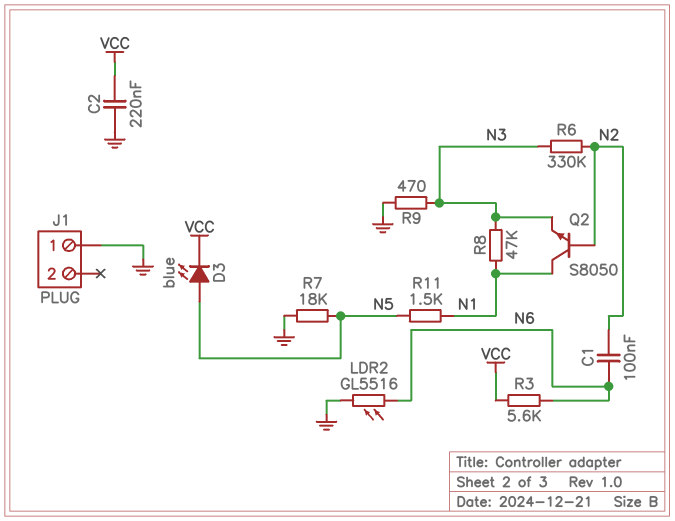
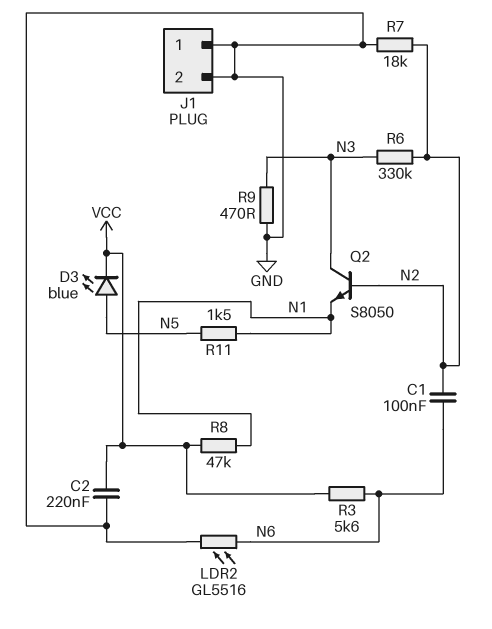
J1 pin 2: none -> GND
Q2: NPN S8050 (B N2, C N1, E N3) -> NPN S8050 (B N2, C N3, E N1)
R7: 18k (GND, N5) -> 18k (GND, N2)
R8: 47k (N1, N3) -> 47k (N1, VCC)

